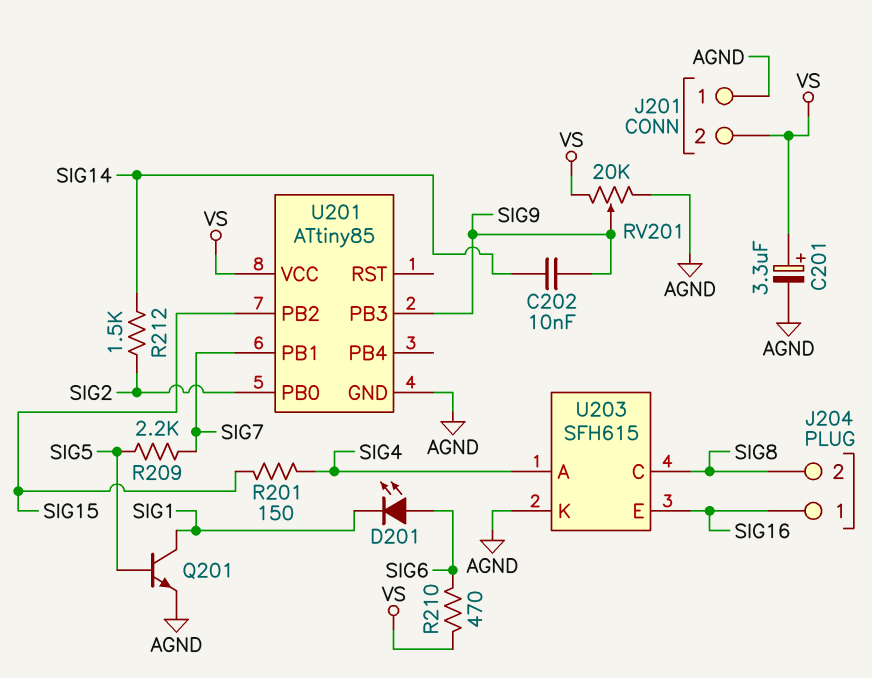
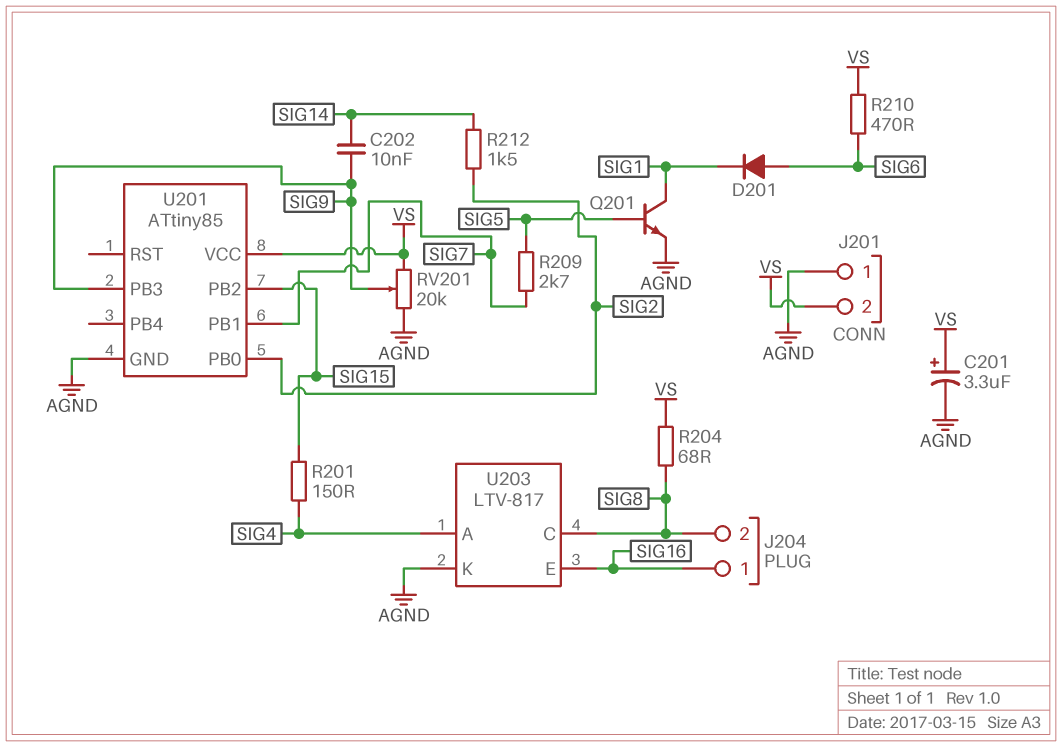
D201: LED (A SIG6, K SIG1) -> diode (A SIG6, K SIG1)
R204: none -> 68 (SIG8, VS)
R209: 2.2k (SIG5, SIG7) -> 2.7k (SIG5, SIG7)
U203: SFH615 -> LTV-817

